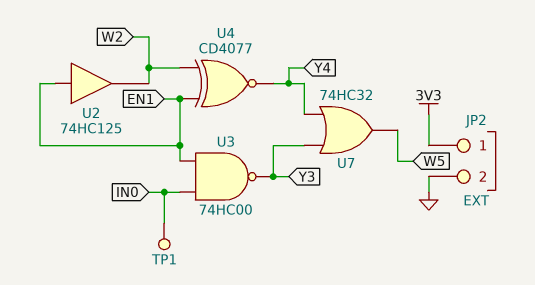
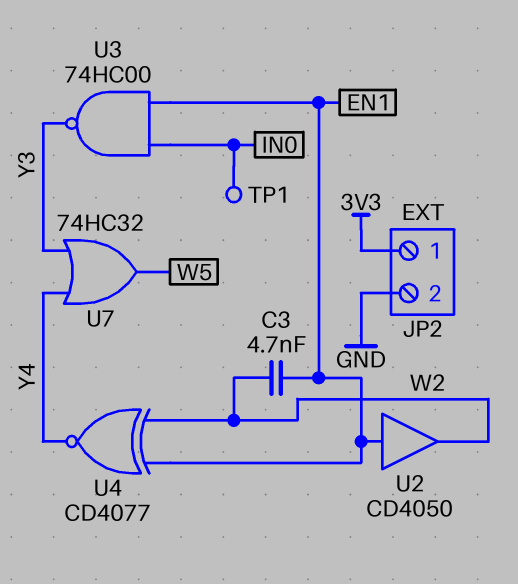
C3: none -> 4.7nF (EN1, W2)
U2: buffer 74HC125 (in EN1, out W2) -> buffer CD4050 (in EN1, out W2)

